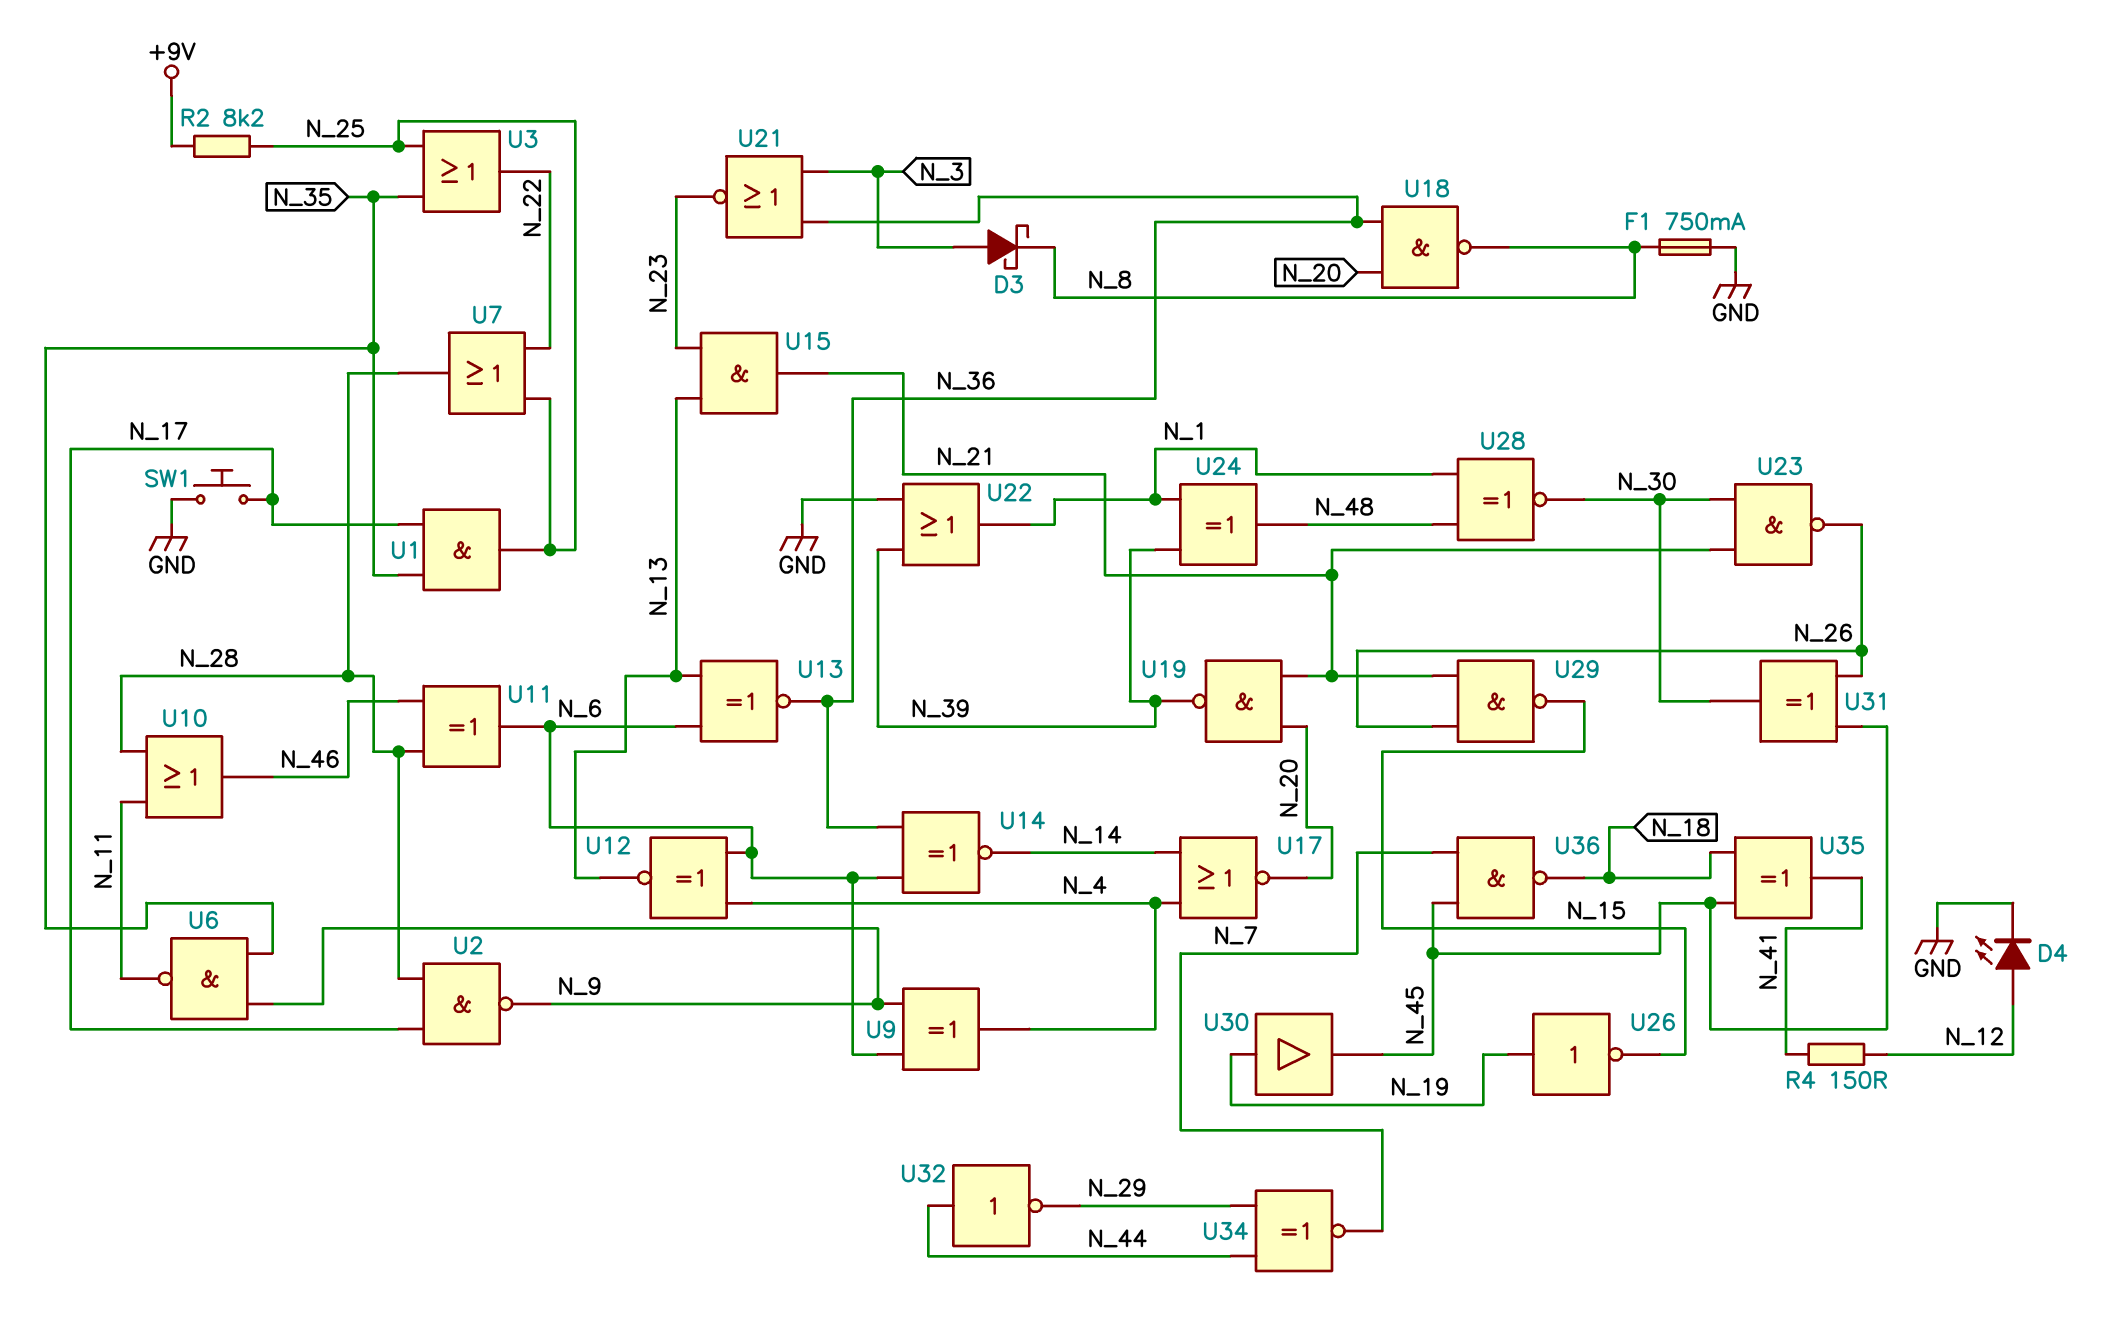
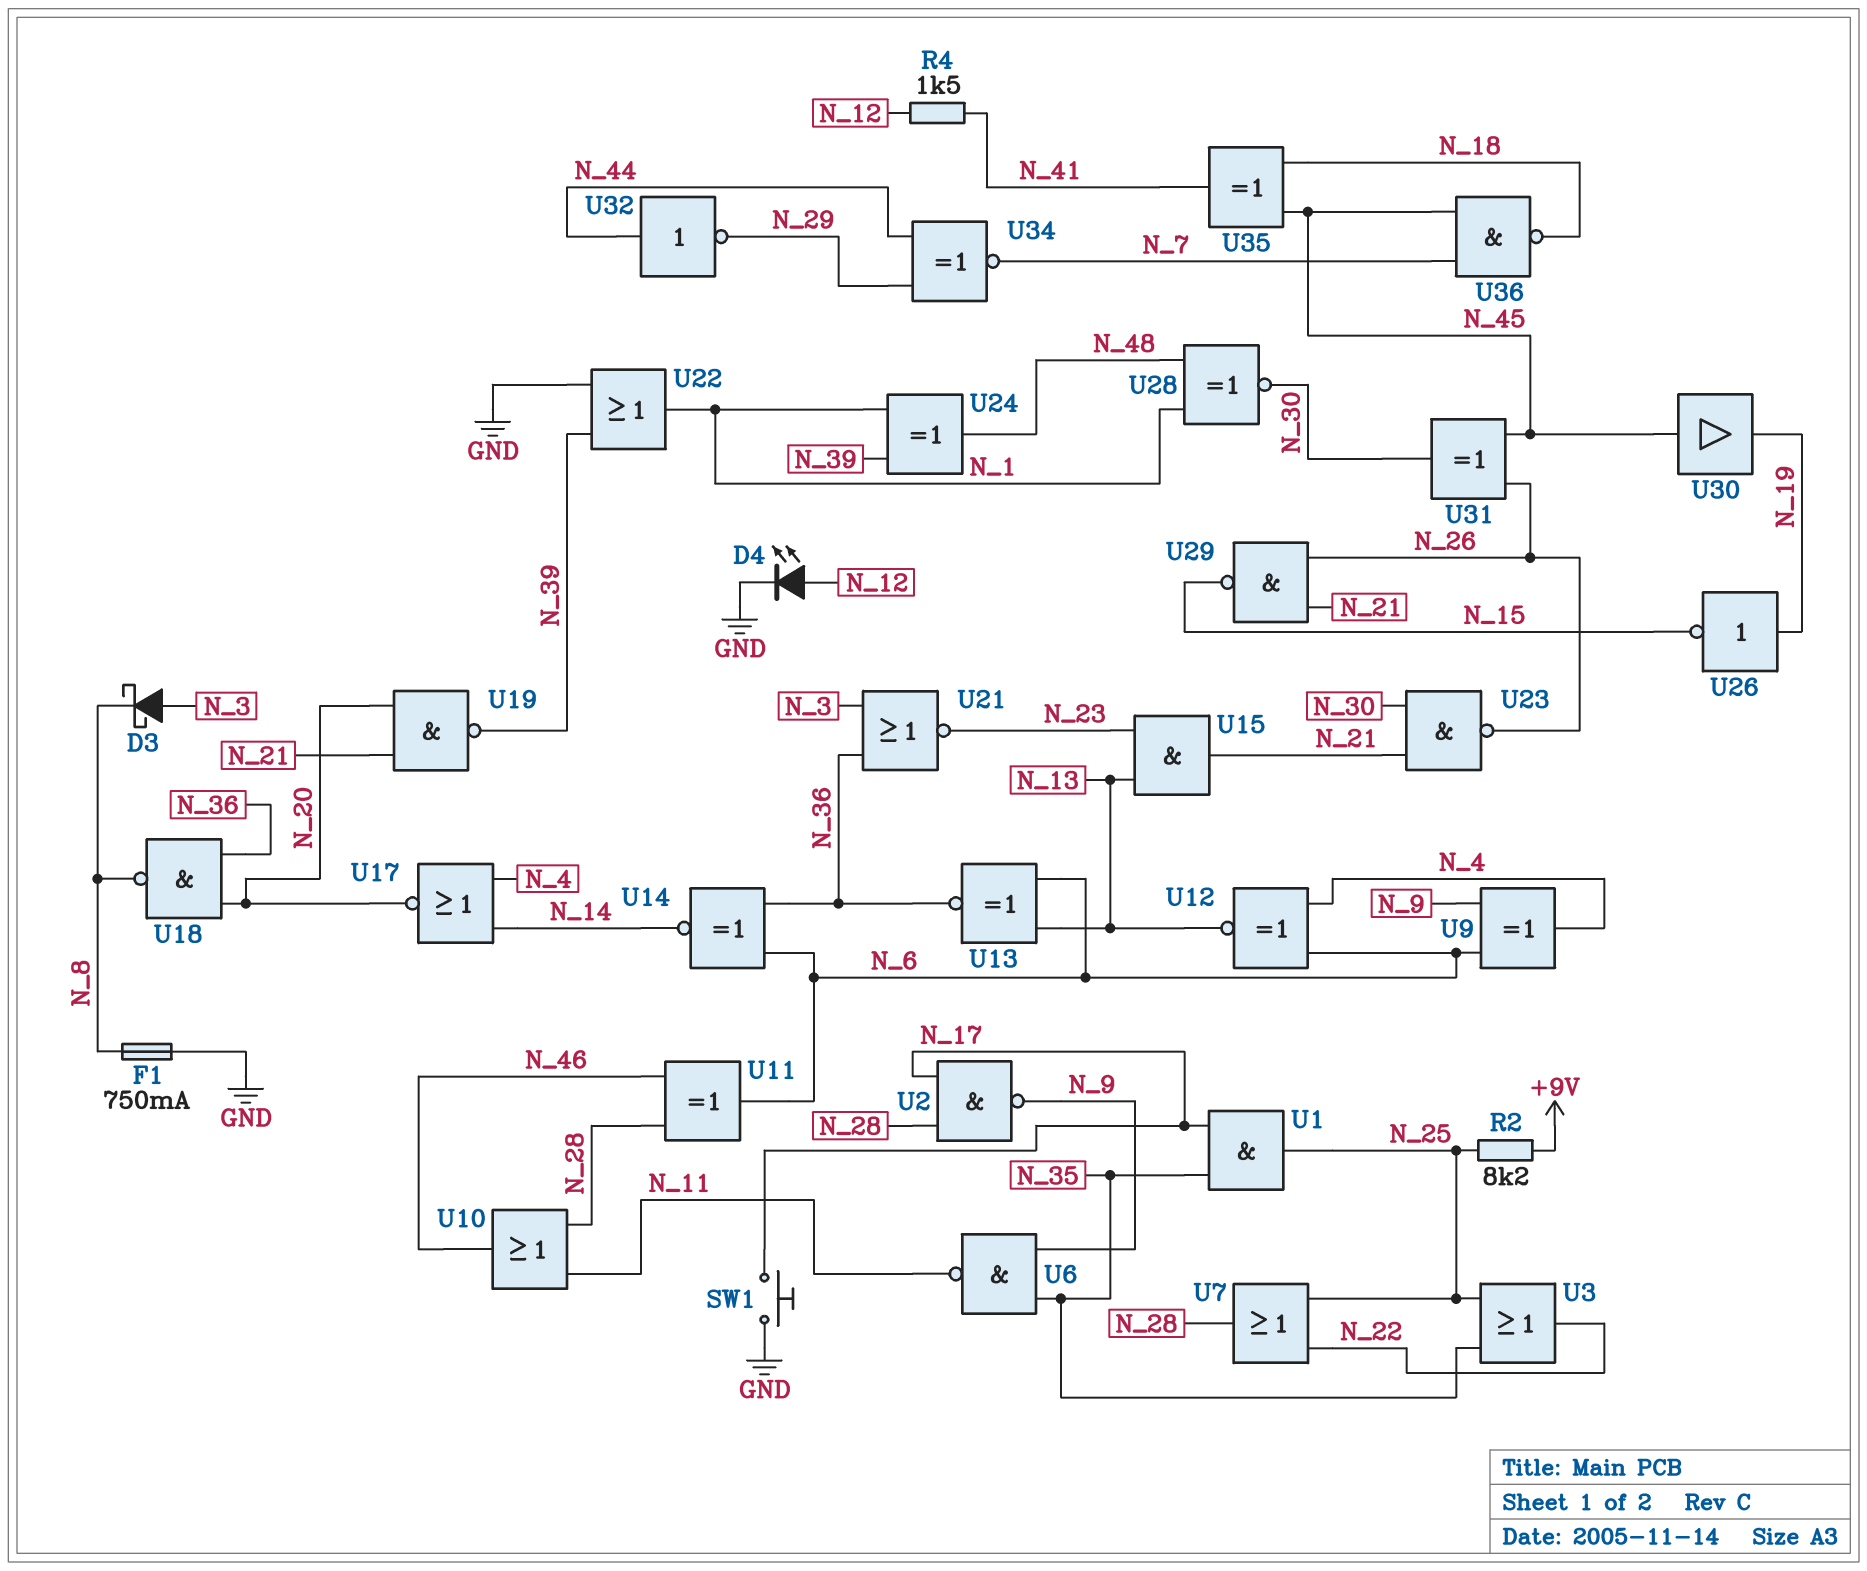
R4: 150 (N_12, N_41) -> 1.5k (N_12, N_41)
U30: buffer (in N_19, out N_45) -> buffer (in N_45, out N_19)

